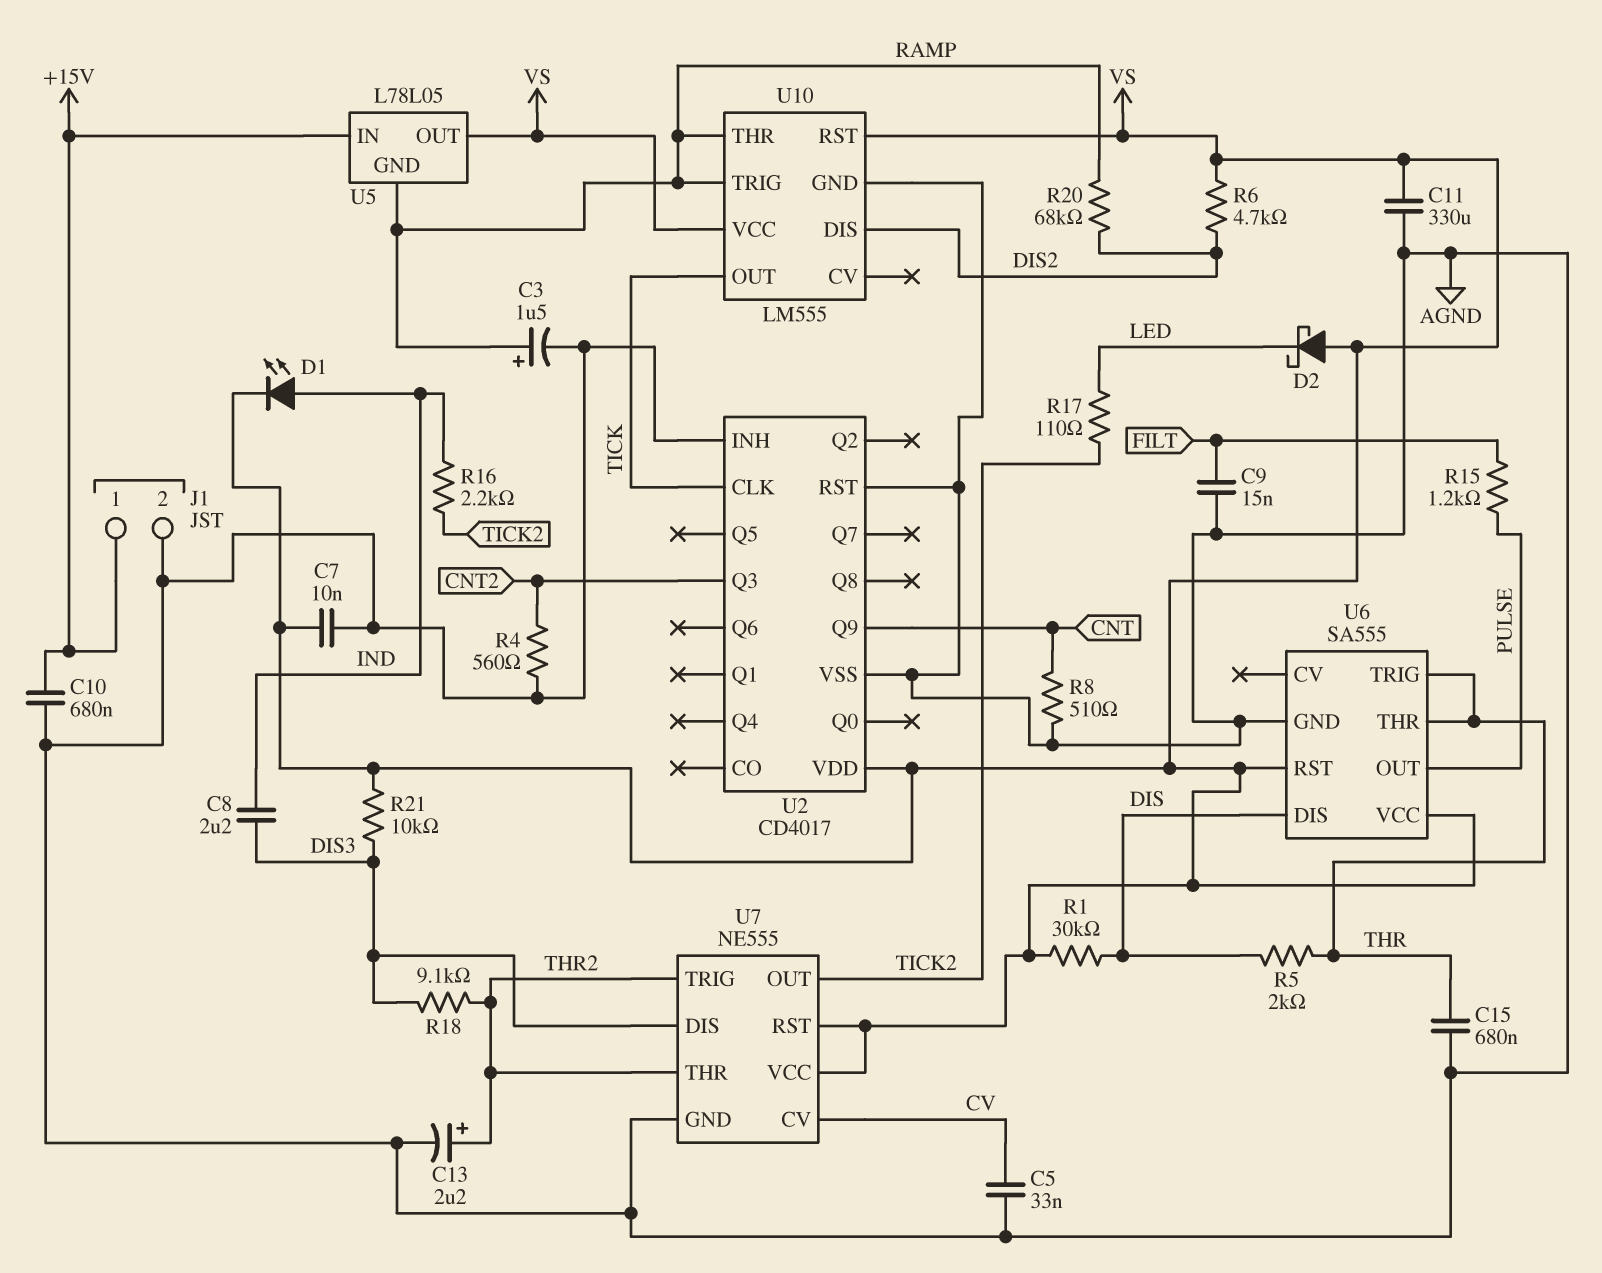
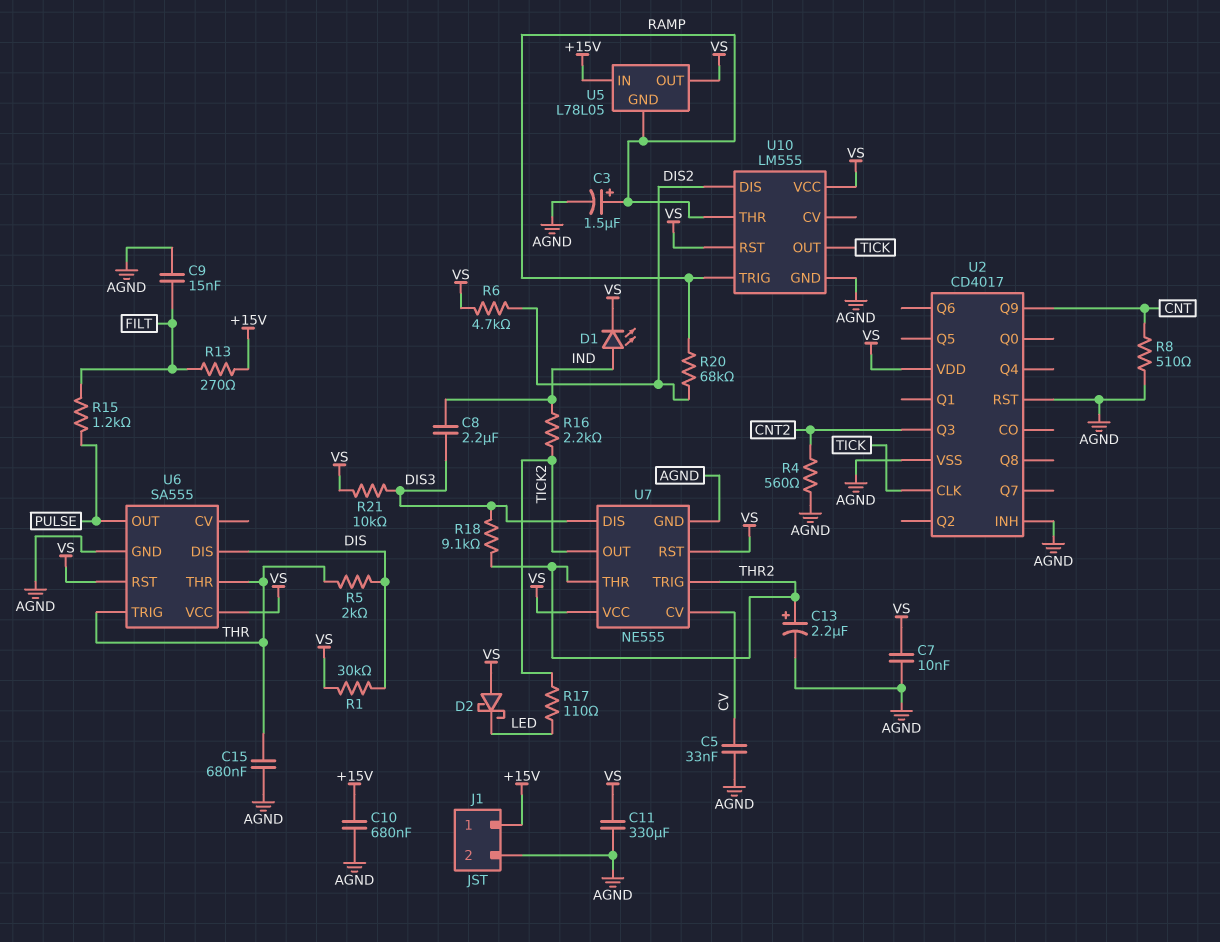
R13: none -> 270 (+15V, FILT)

